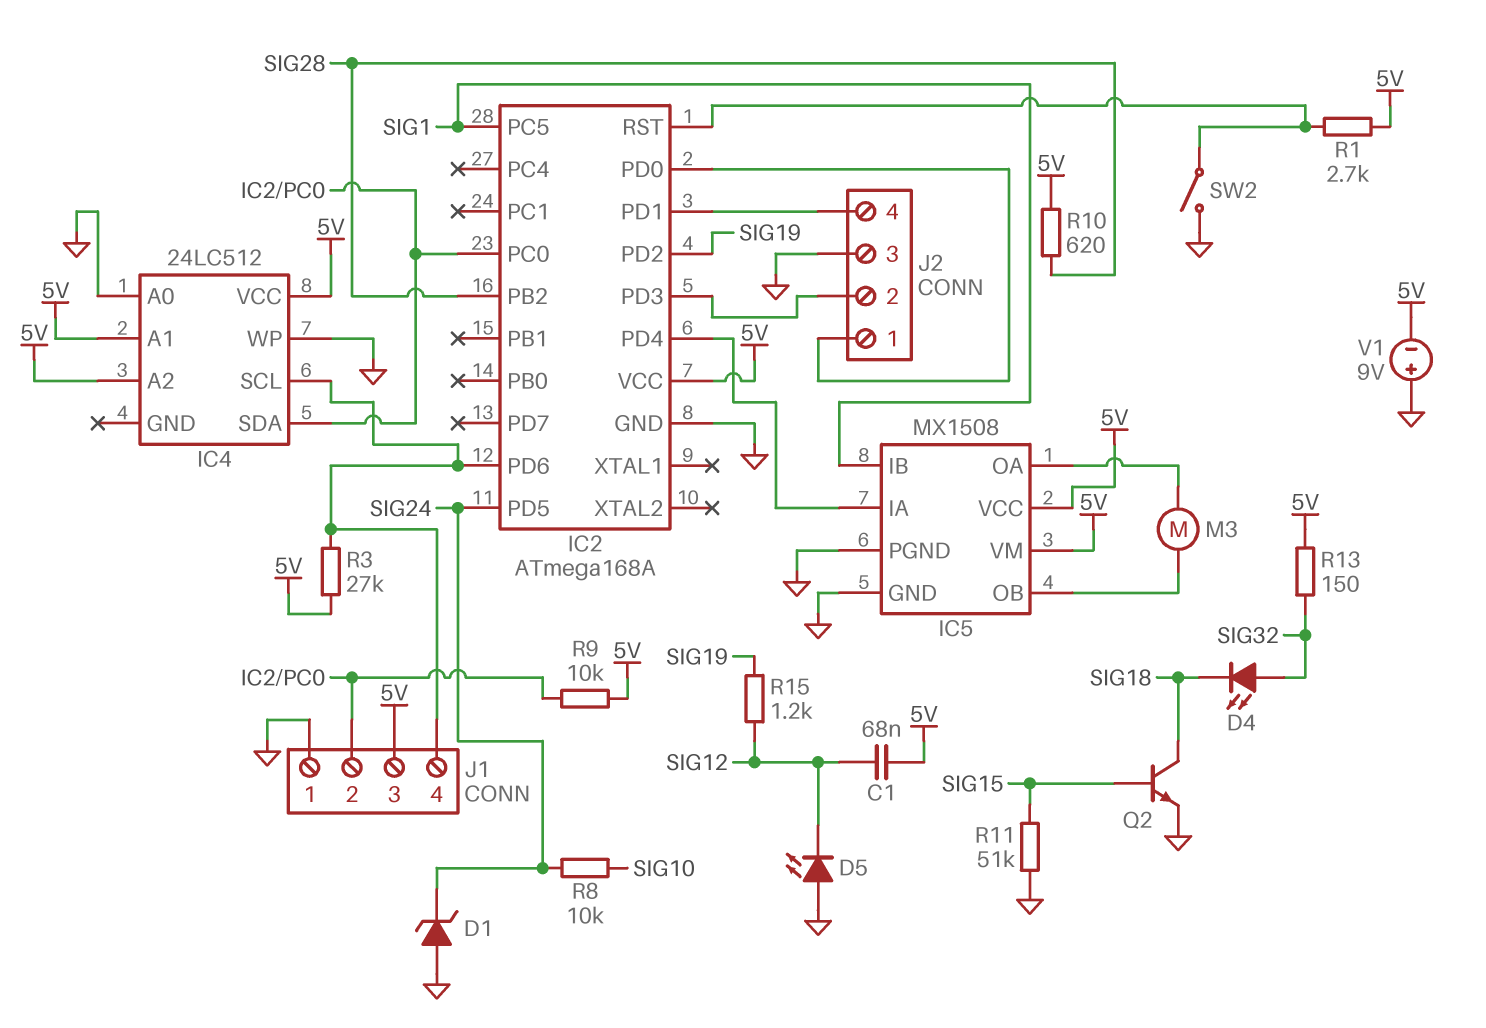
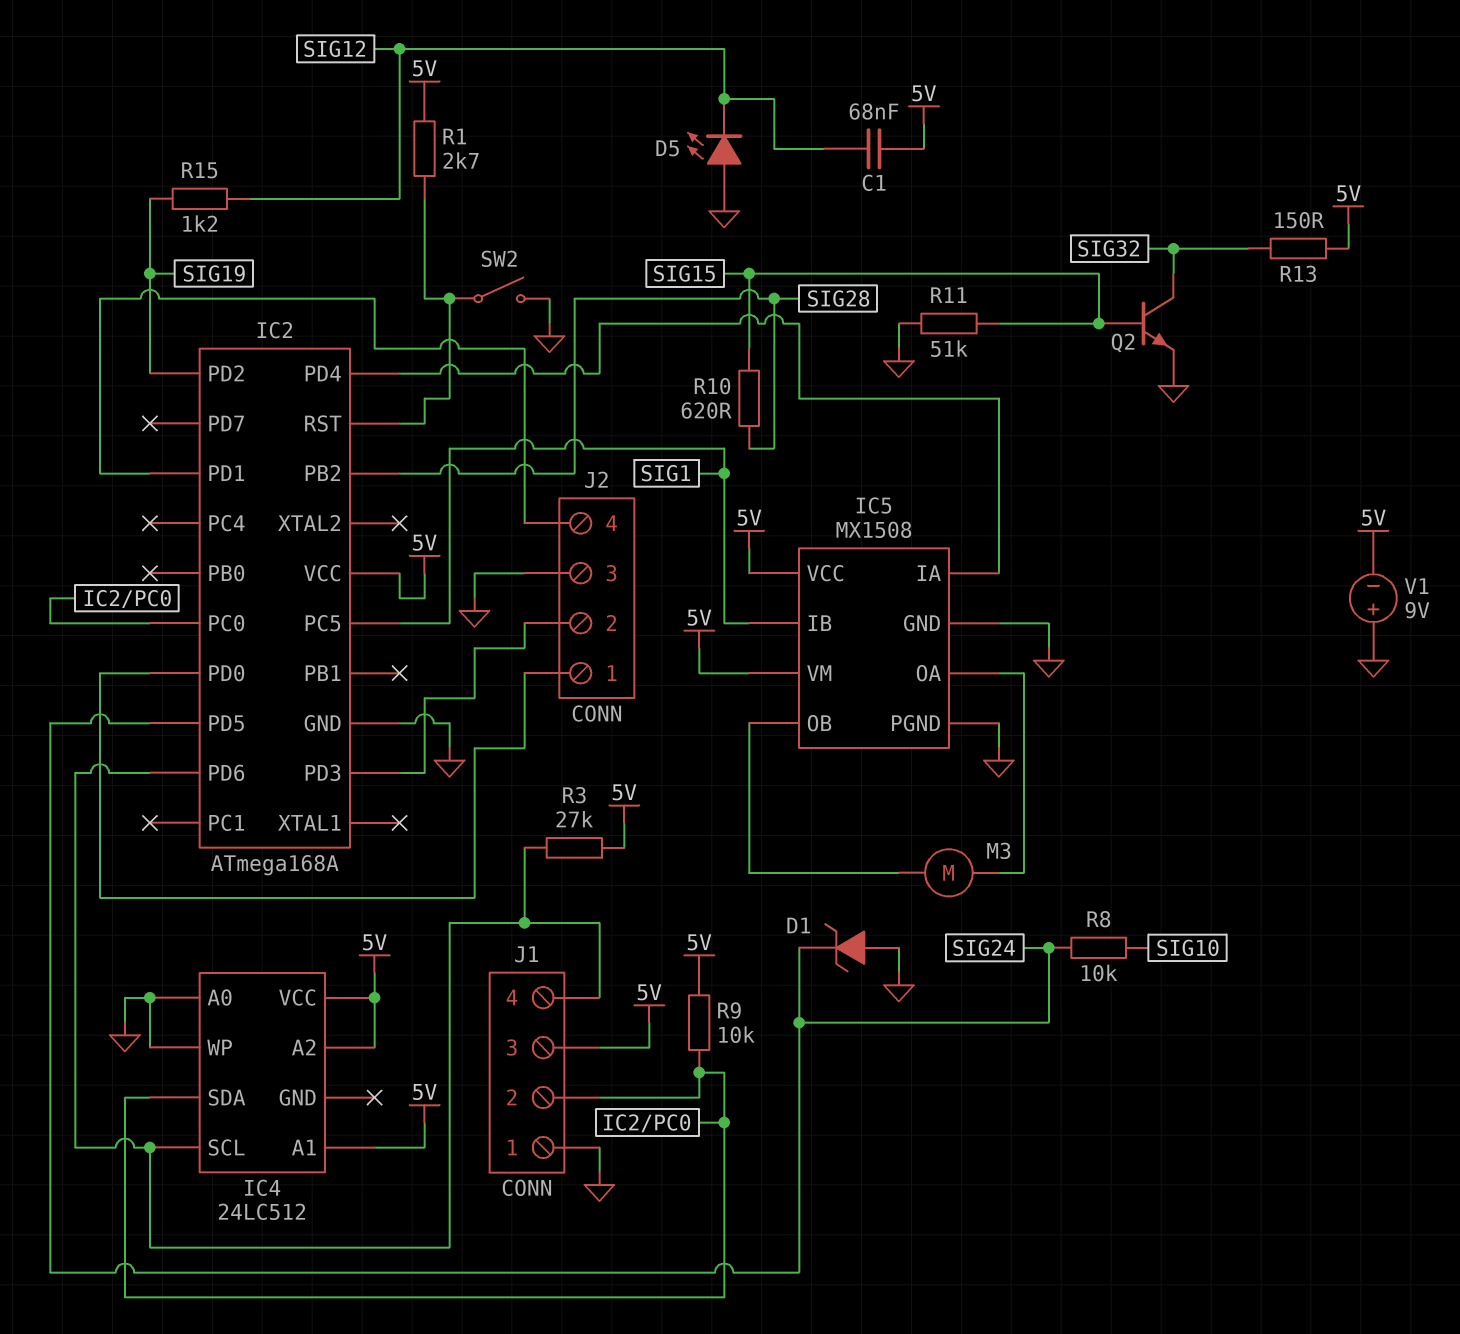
D4: LED (A SIG32, K SIG18) -> none
Q2: NPN (B SIG15, C SIG18, E GND) -> NPN (B SIG15, C SIG32, E GND)
R10: 620 (5V, SIG28) -> 620 (SIG15, SIG28)

